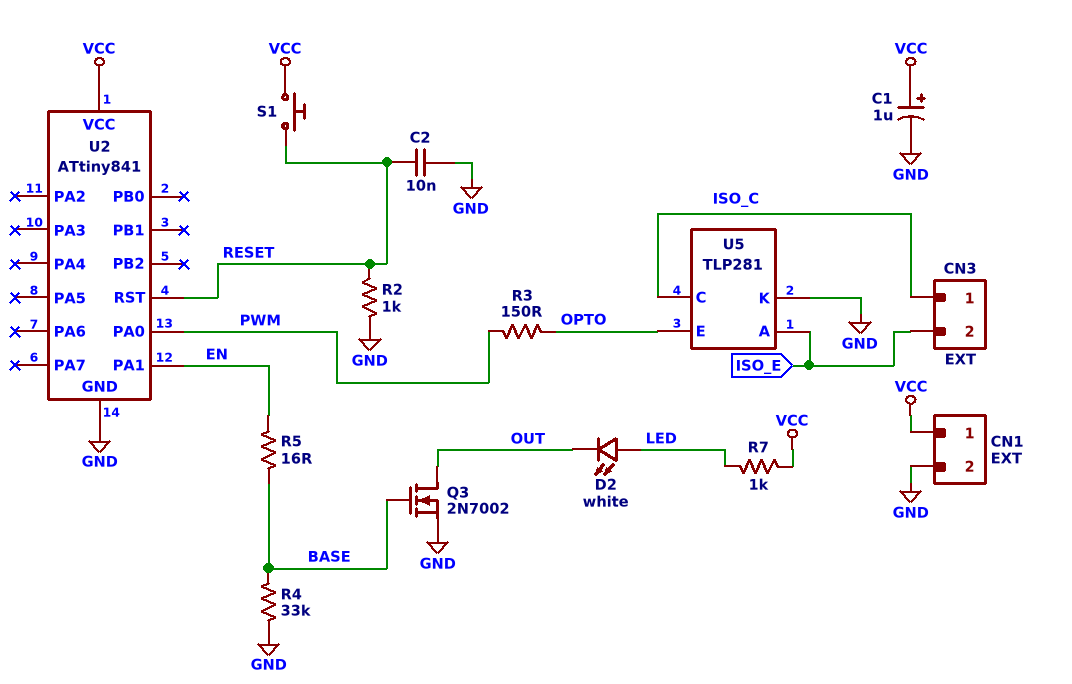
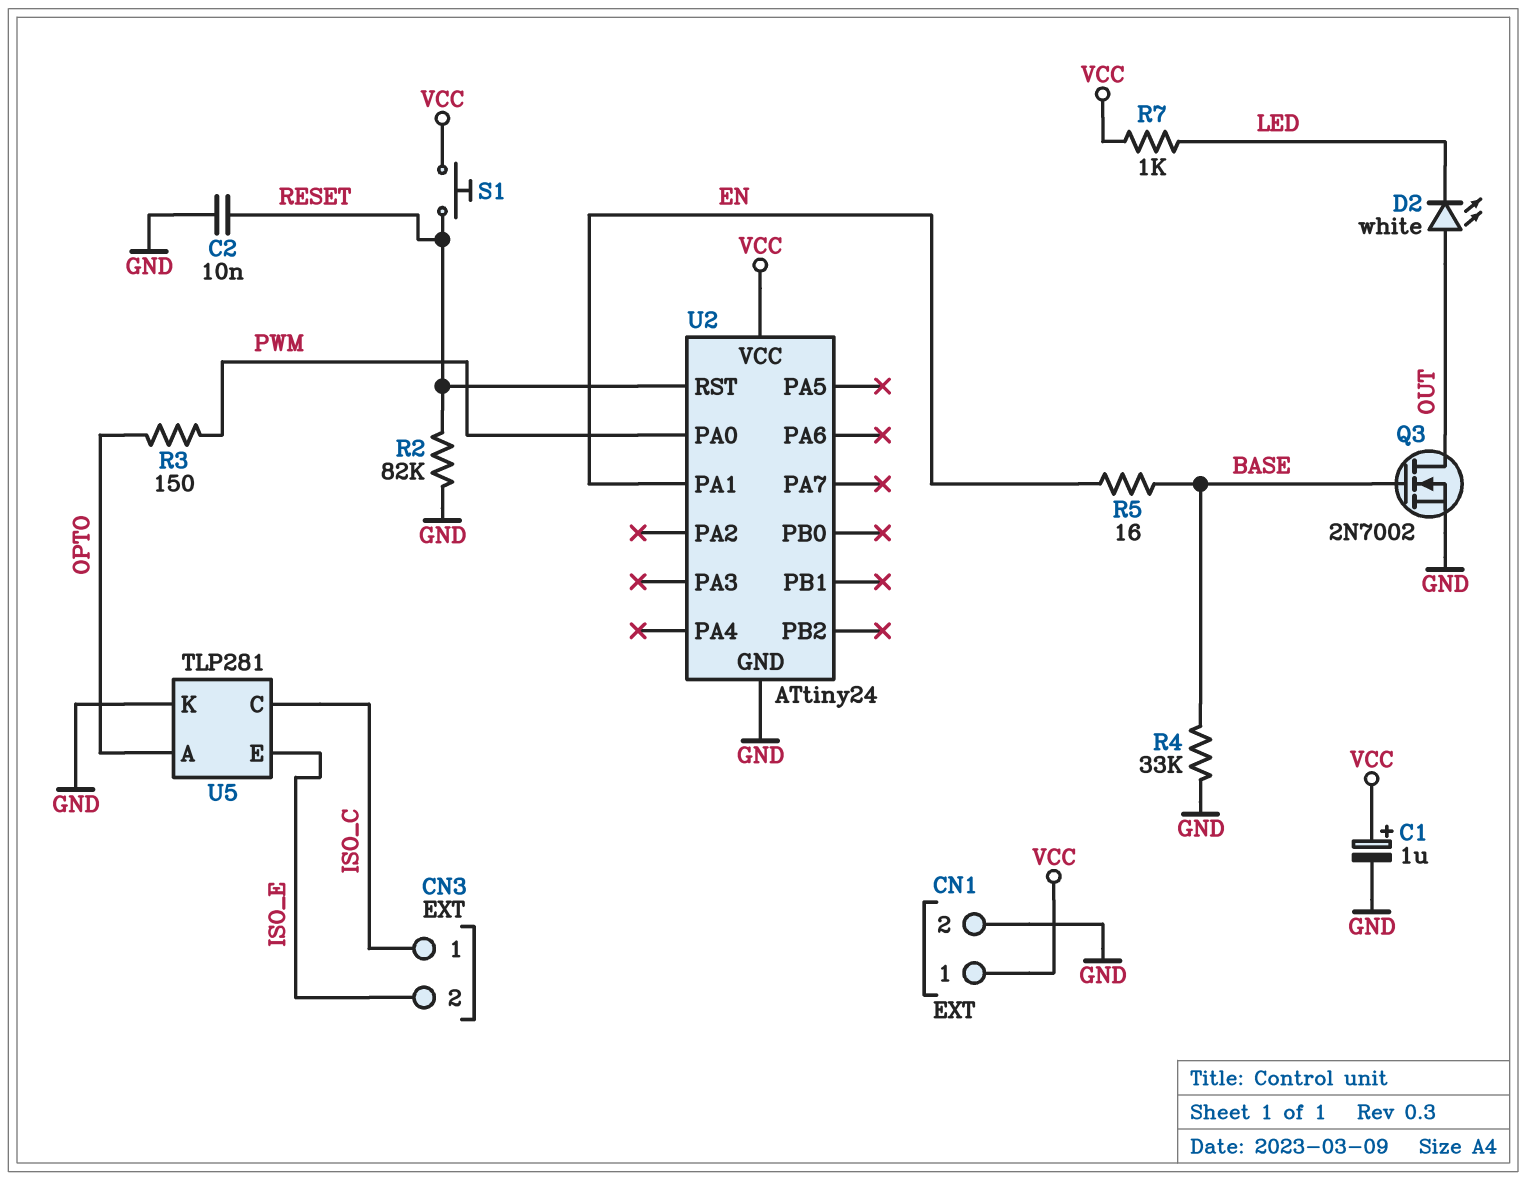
D2: LED white (A LED, K OUT) -> LED white (A OUT, K LED)
R2: 1k (GND, RESET) -> 82k (GND, RESET)
U2: ATtiny841 -> ATtiny24
U5 pin A: ISO_E -> OPTO
U5 pin E: OPTO -> ISO_E

